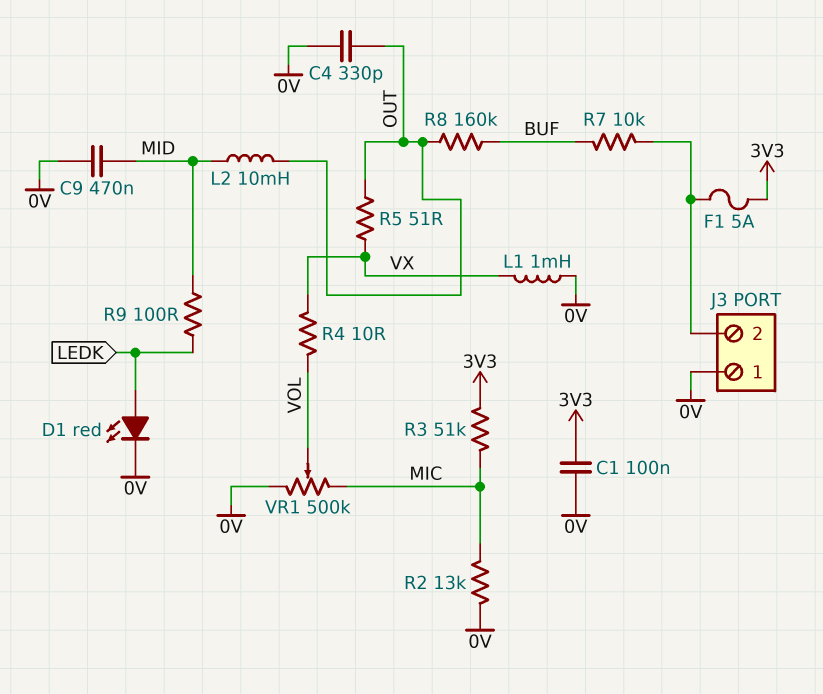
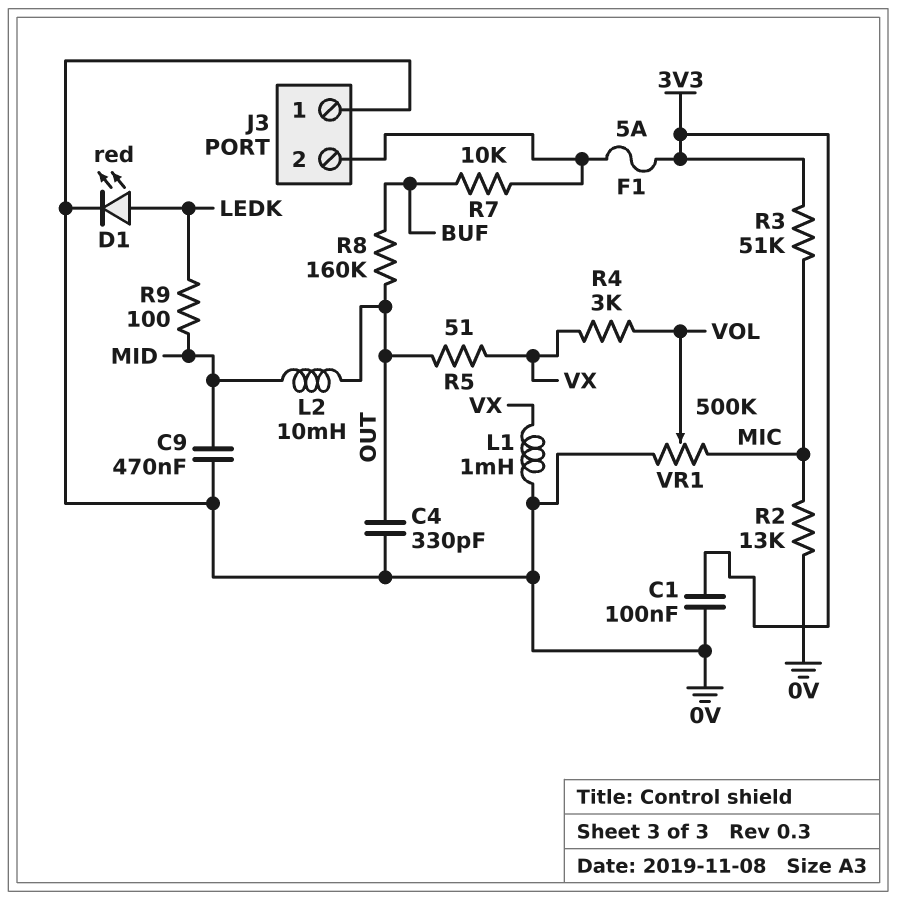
R4: 10 (VOL, VX) -> 3k (VOL, VX)

